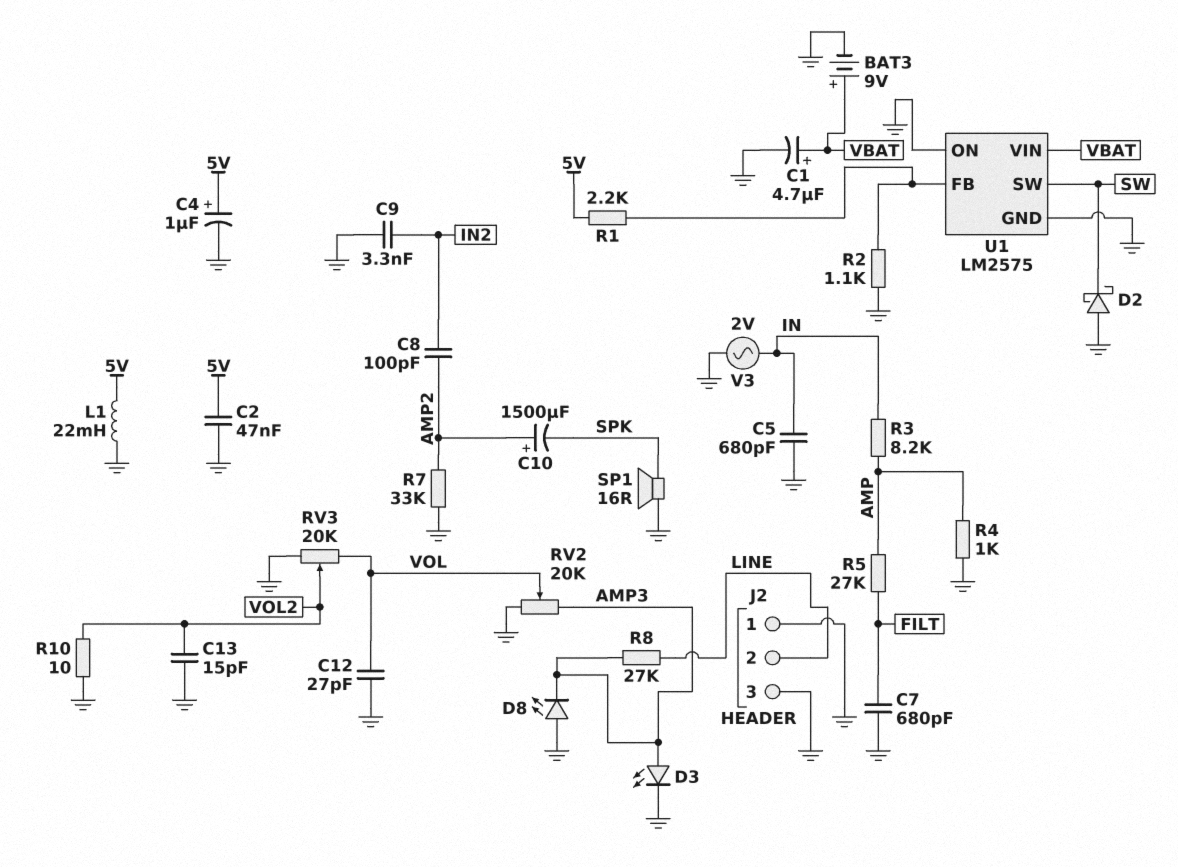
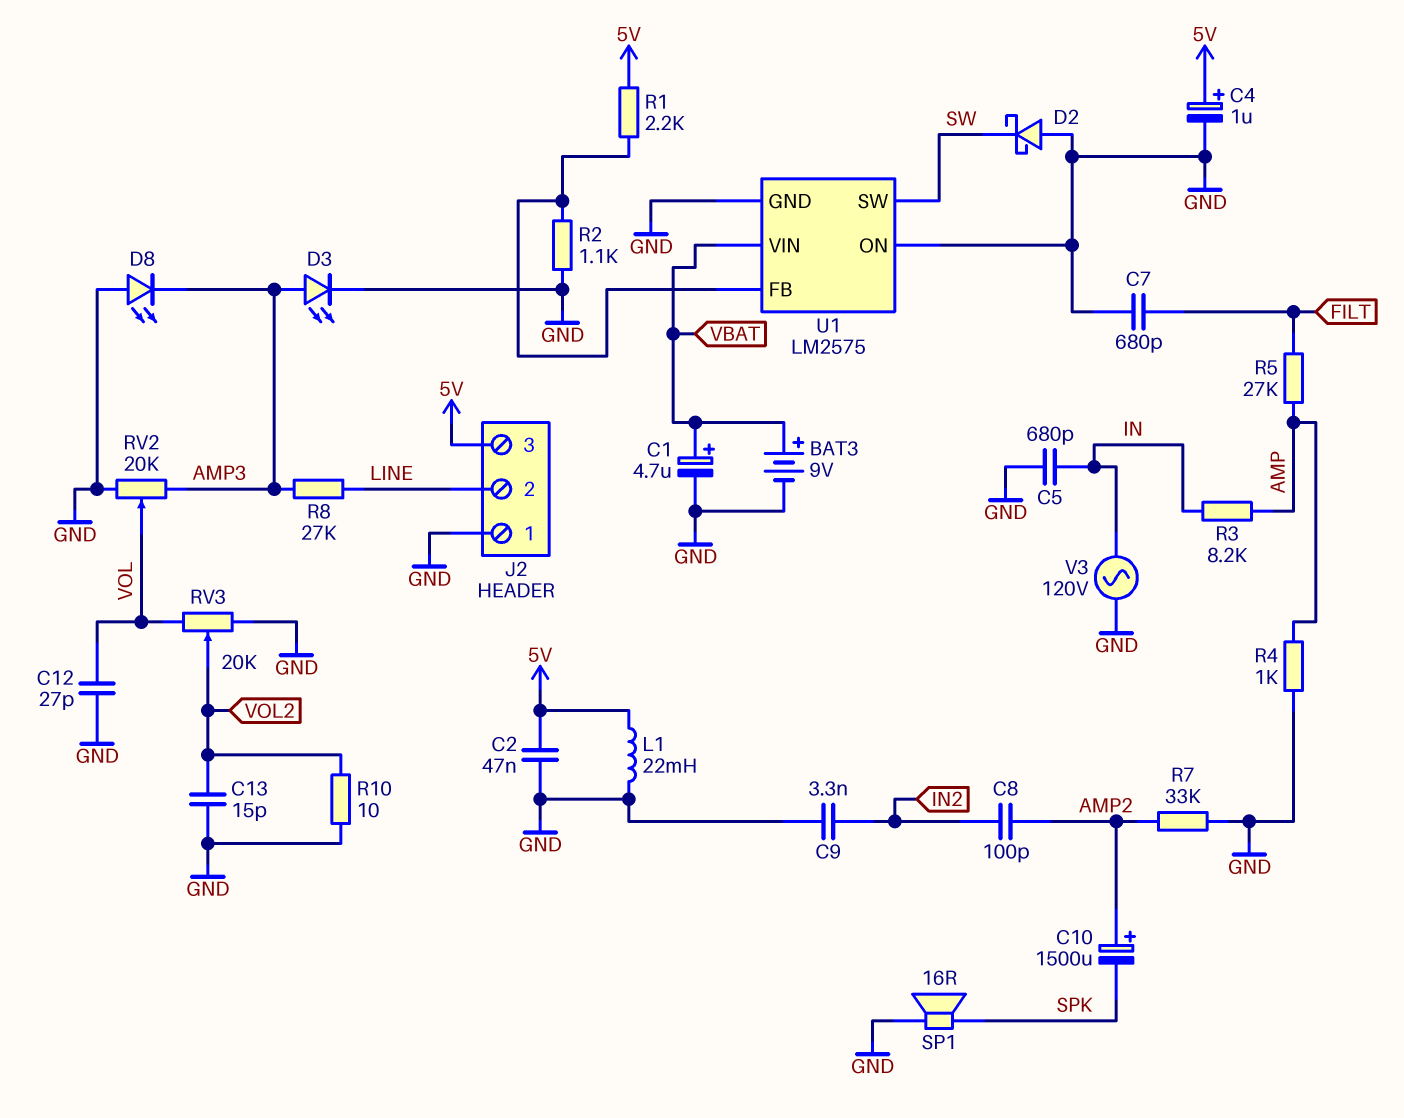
J2 pin 3: GND -> 5V
V3: AC 2V (GND, IN) -> AC 120V (GND, IN)

